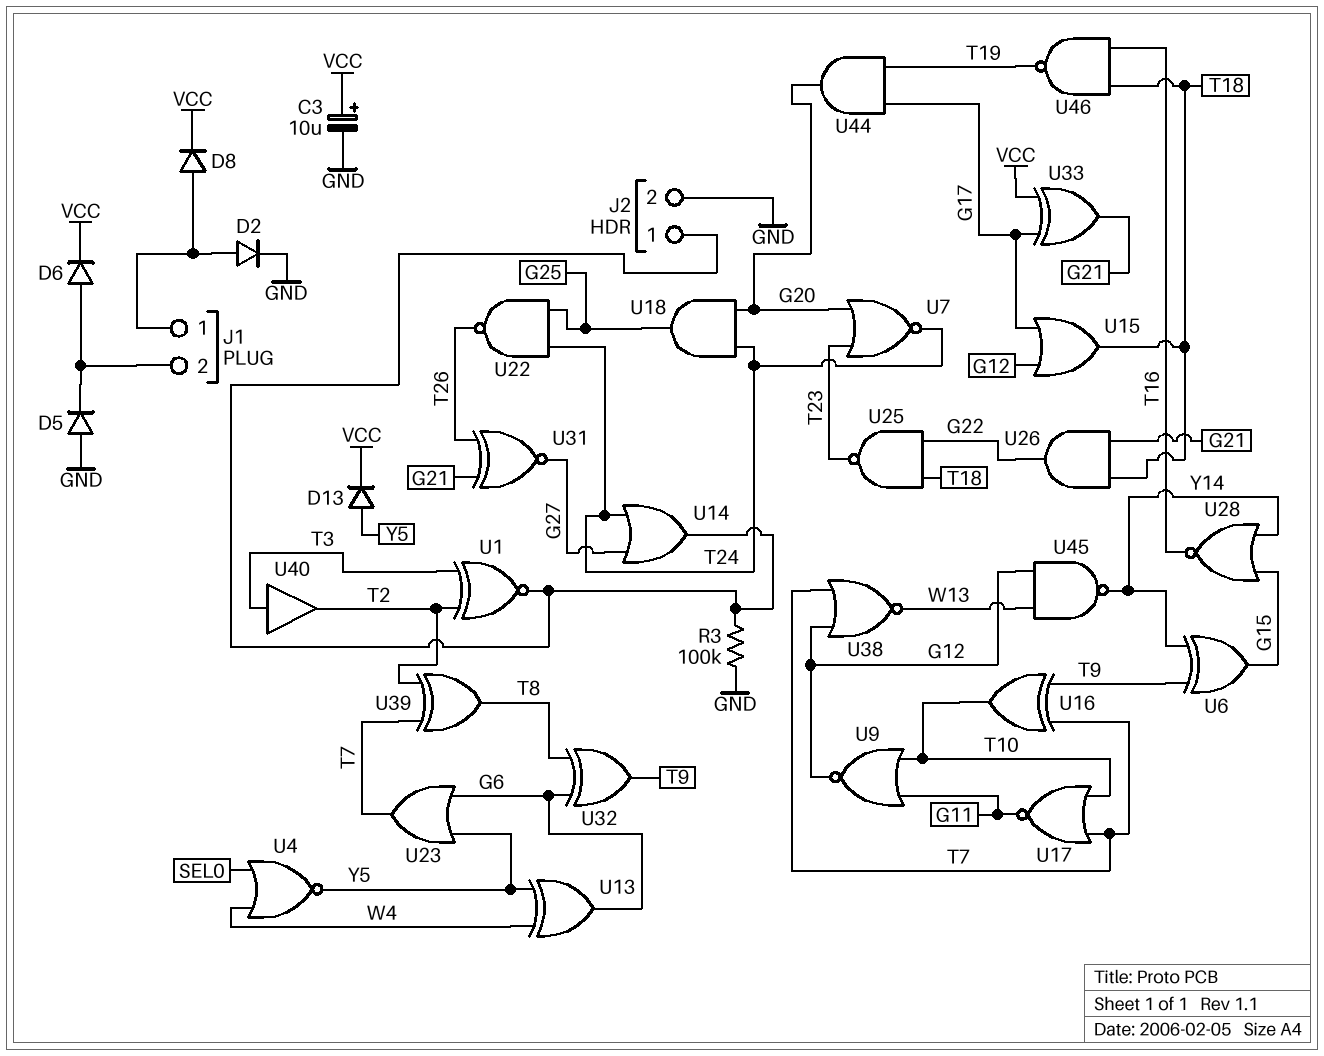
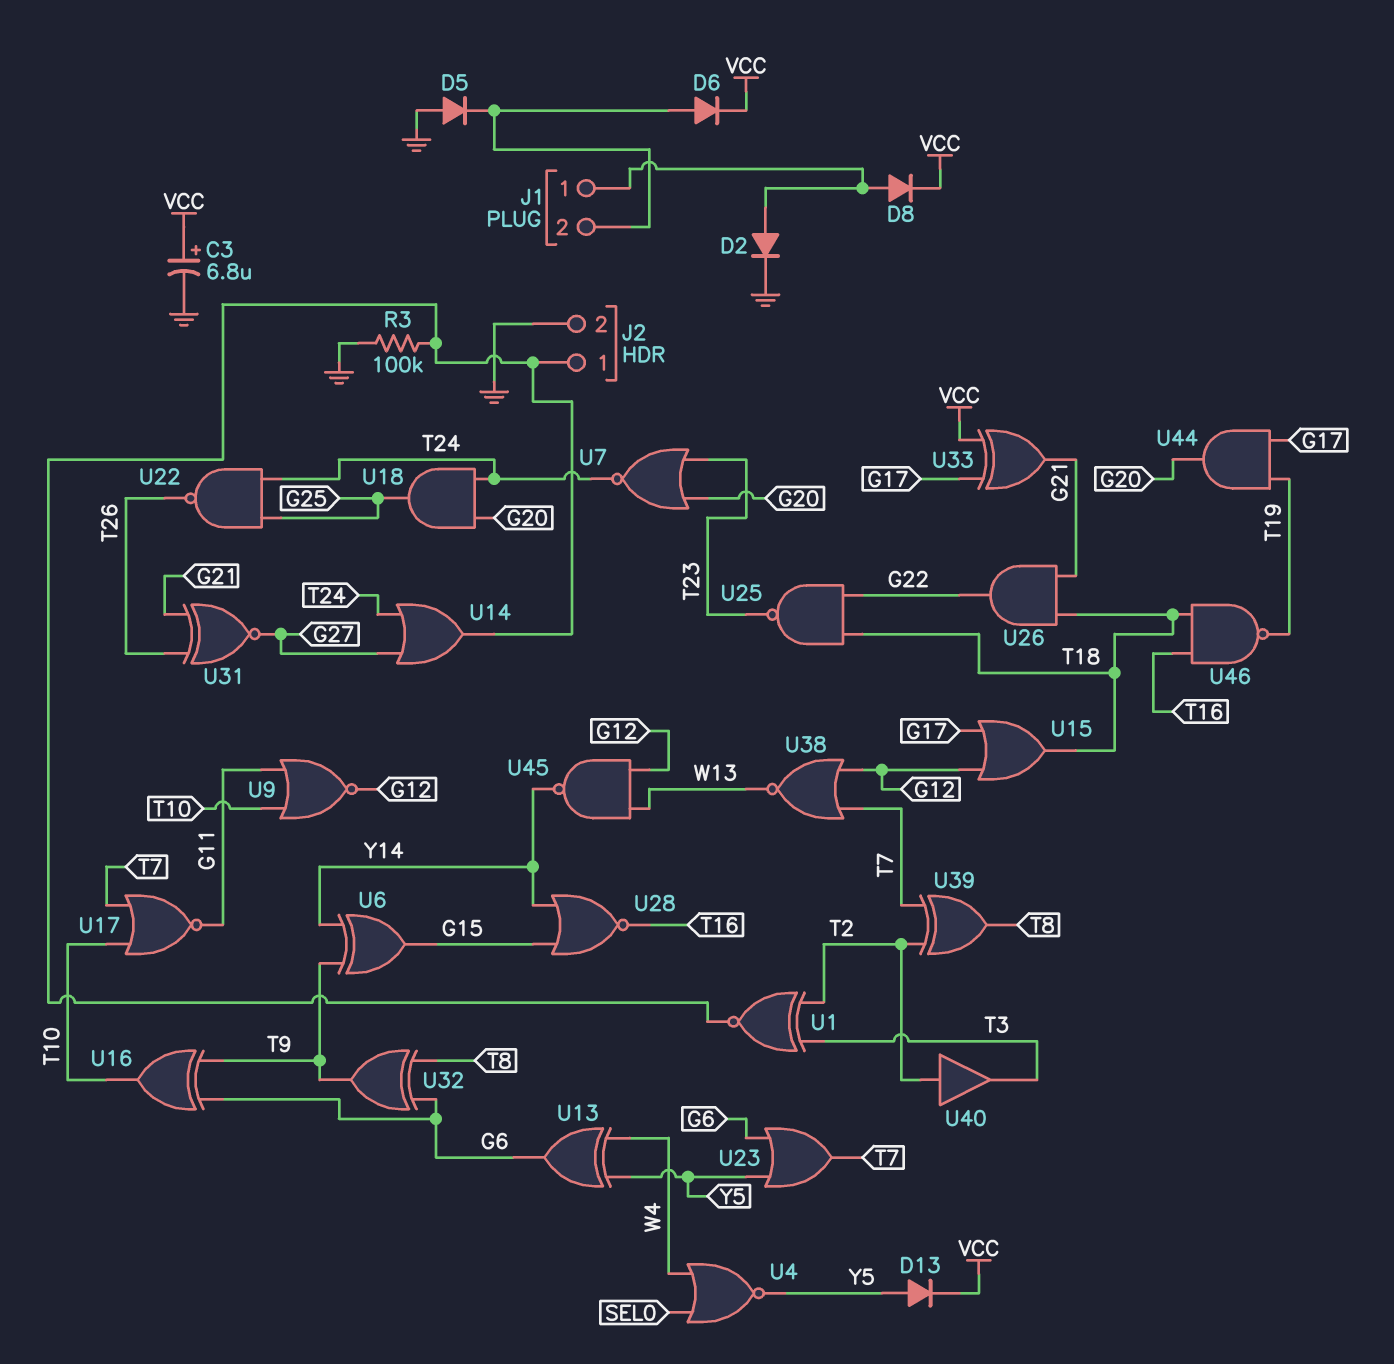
C3: 10uF (plus VCC, minus GND) -> 6.8uF (plus VCC, minus GND)
U16: XOR (in T7, in T9, out T10) -> XOR (in G6, in T9, out T10)
U40: buffer (in T3, out T2) -> buffer (in T2, out T3)

